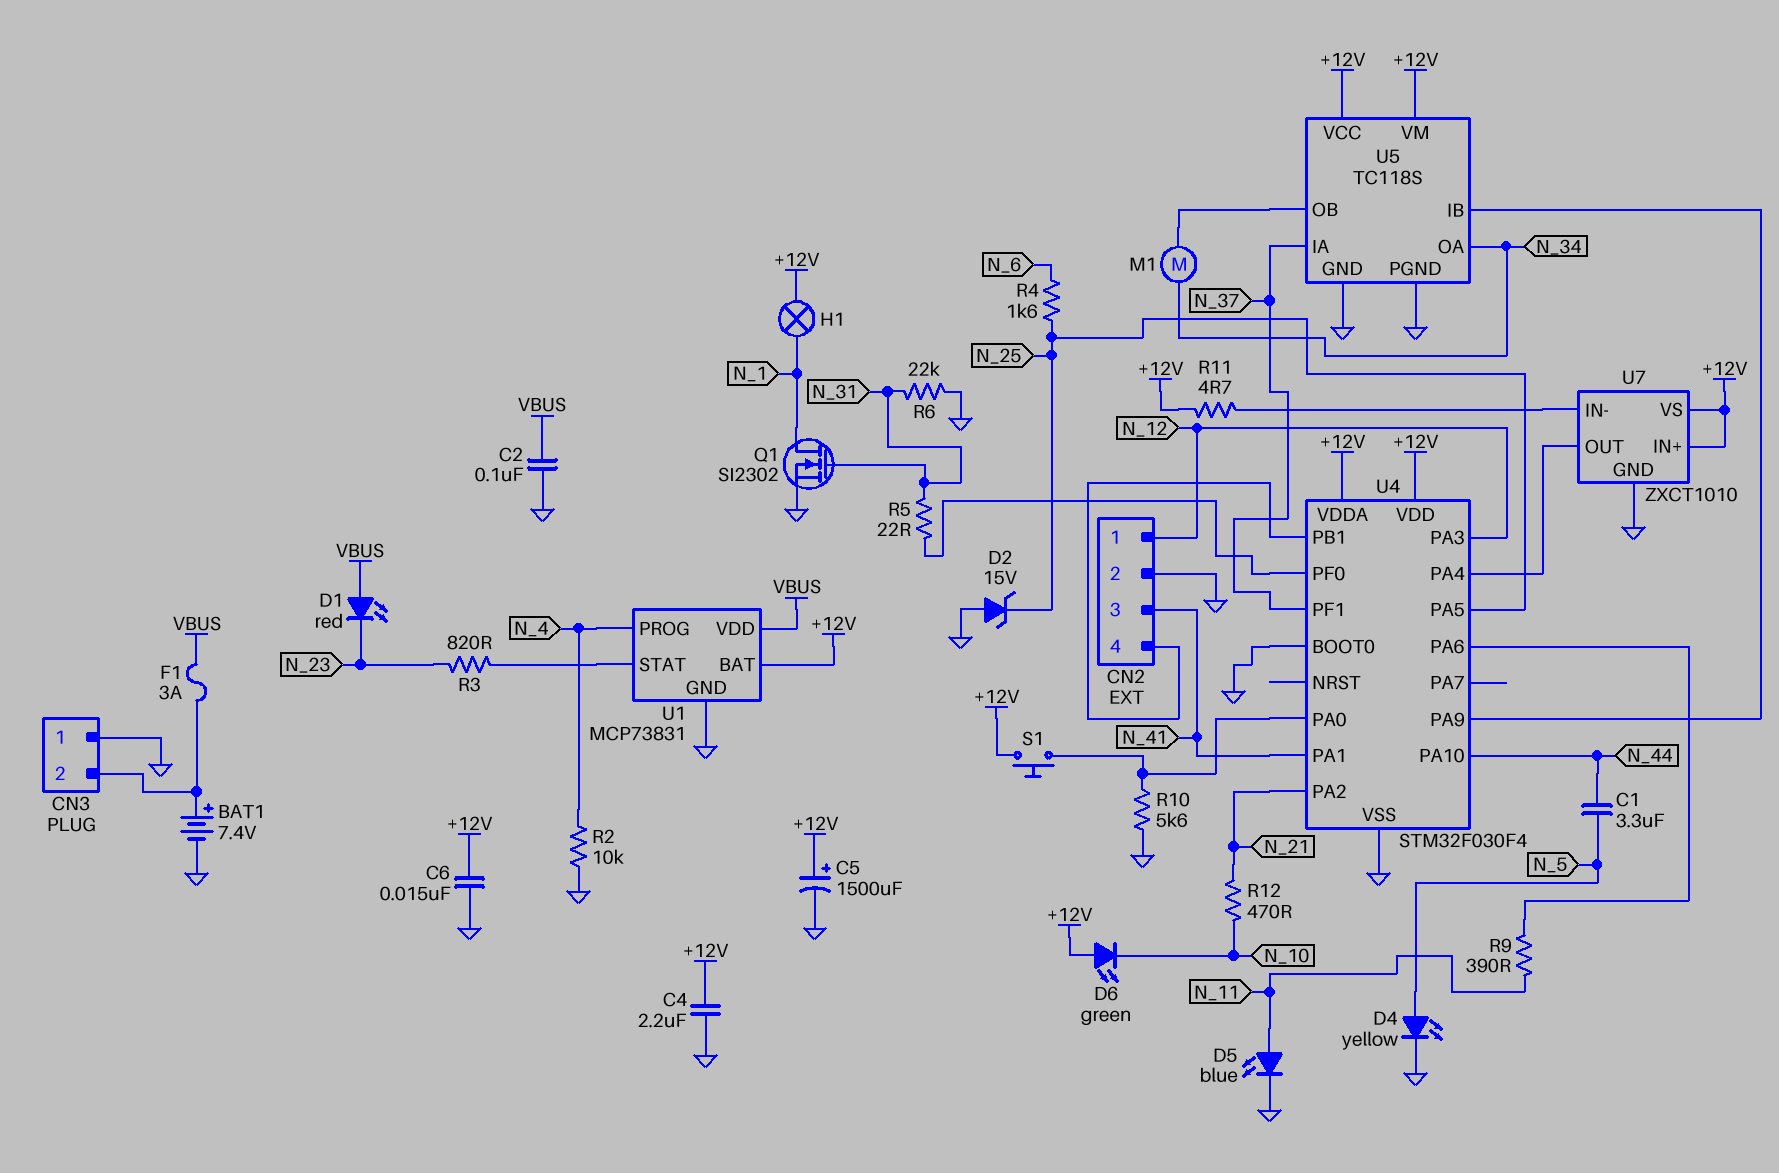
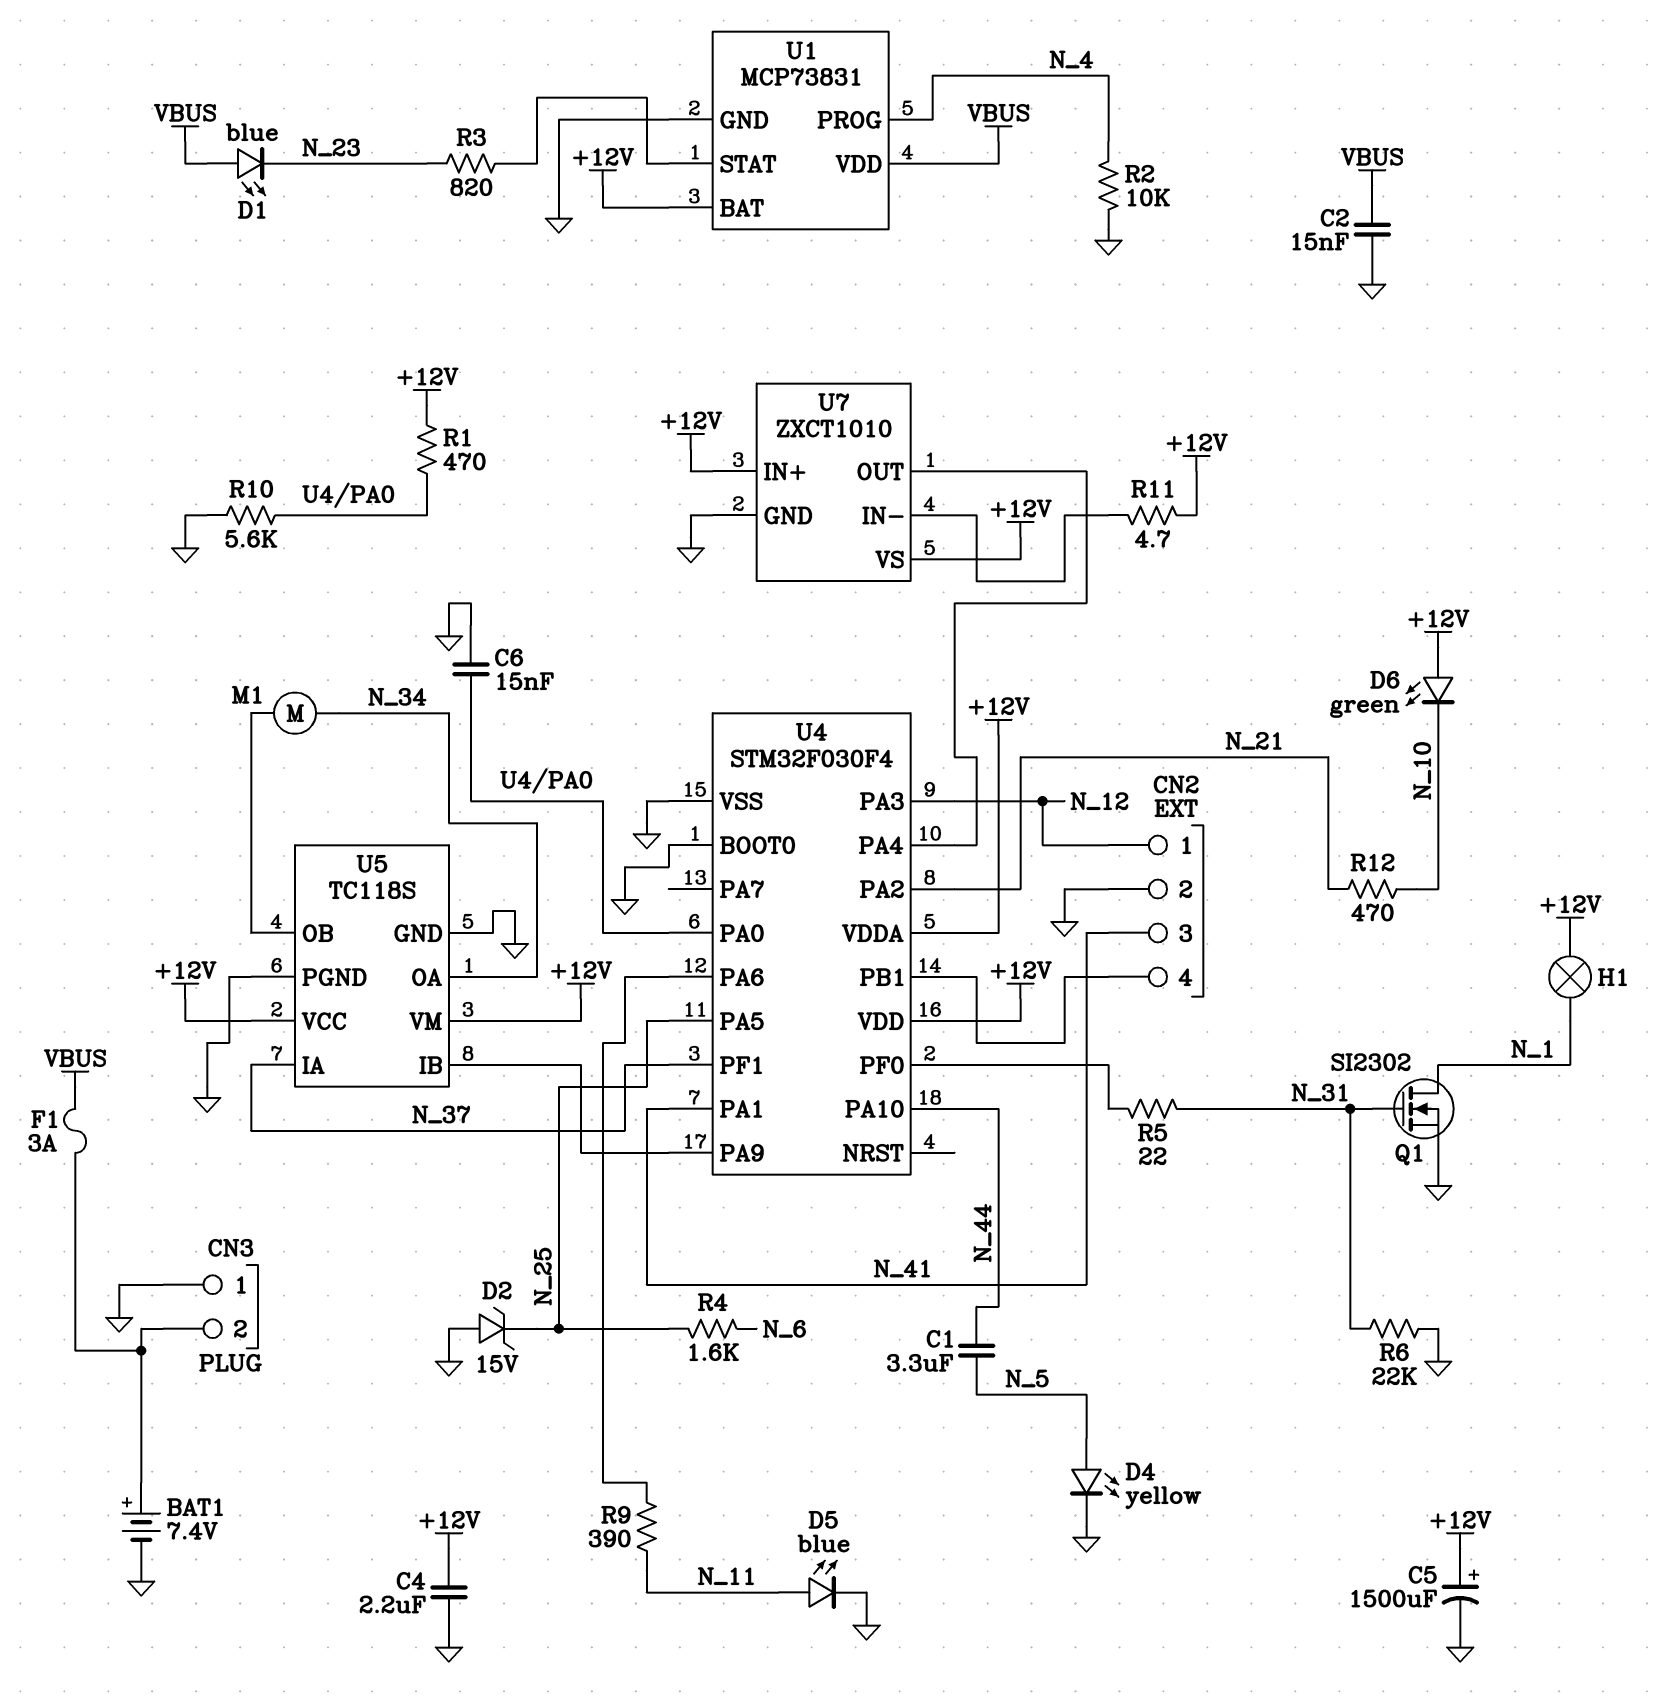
C2: 100nF (GND, VBUS) -> 15nF (GND, VBUS)
C6: 15nF (+12V, GND) -> 15nF (GND, U4/PA0)
D1: LED red (A VBUS, K N_23) -> LED blue (A VBUS, K N_23)
R1: none -> 470 (+12V, U4/PA0)
S1: button (+12V, U4/PA0) -> none

